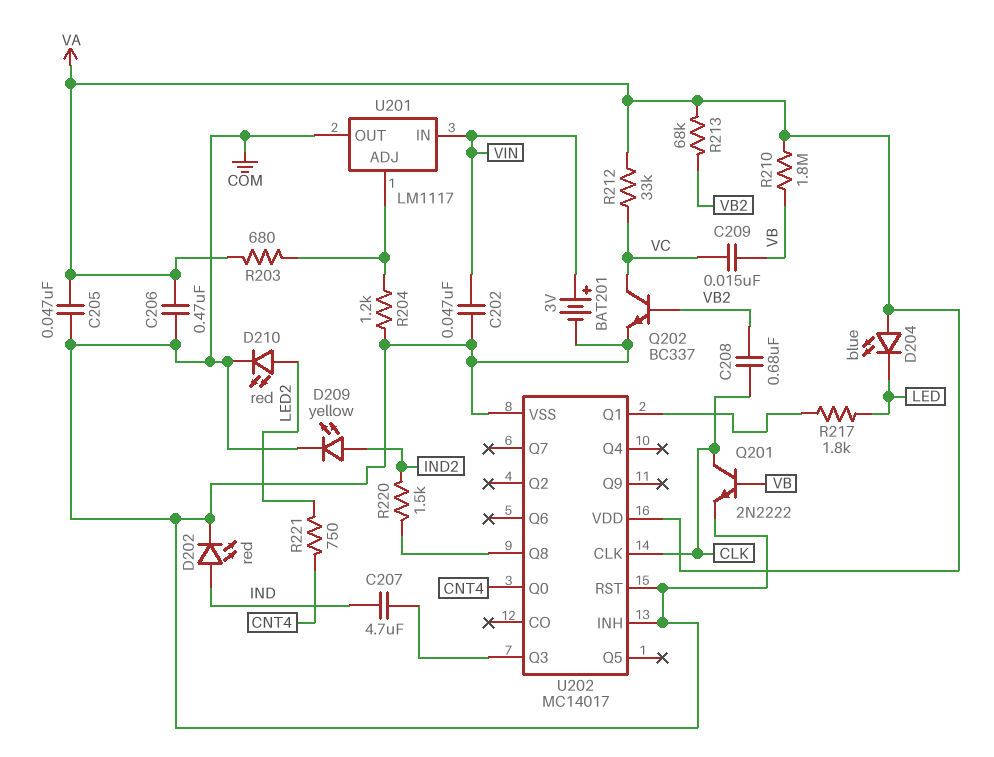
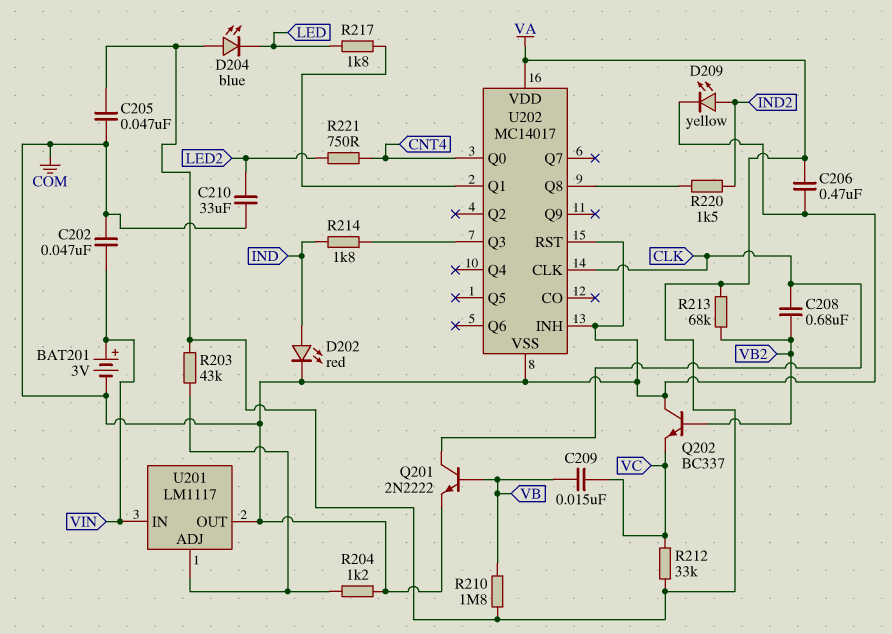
C207: 4.7uF (IND, U202/Q3) -> none
C210: none -> 33uF (COM, LED2)
D210: LED red (A LED2, K COM) -> none
Q202: NPN BC337 (B VB2, C VC, E COM) -> NPN BC337 (B VB2, C COM, E VC)
R203: 680 (U201/ADJ, VA) -> 43k (U201/ADJ, VA)
R214: none -> 1.8k (IND, U202/Q3)

